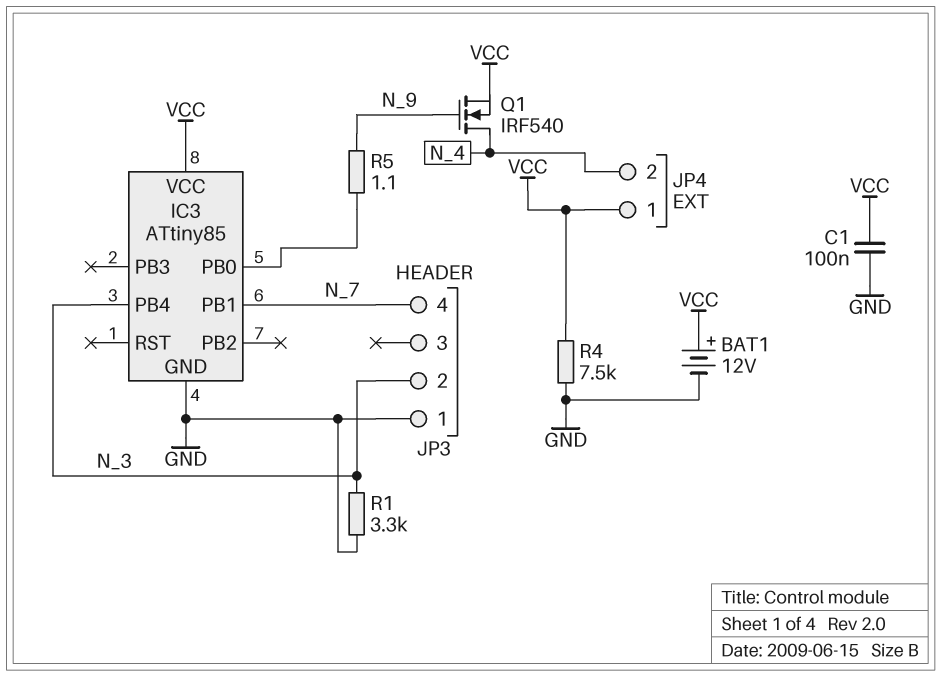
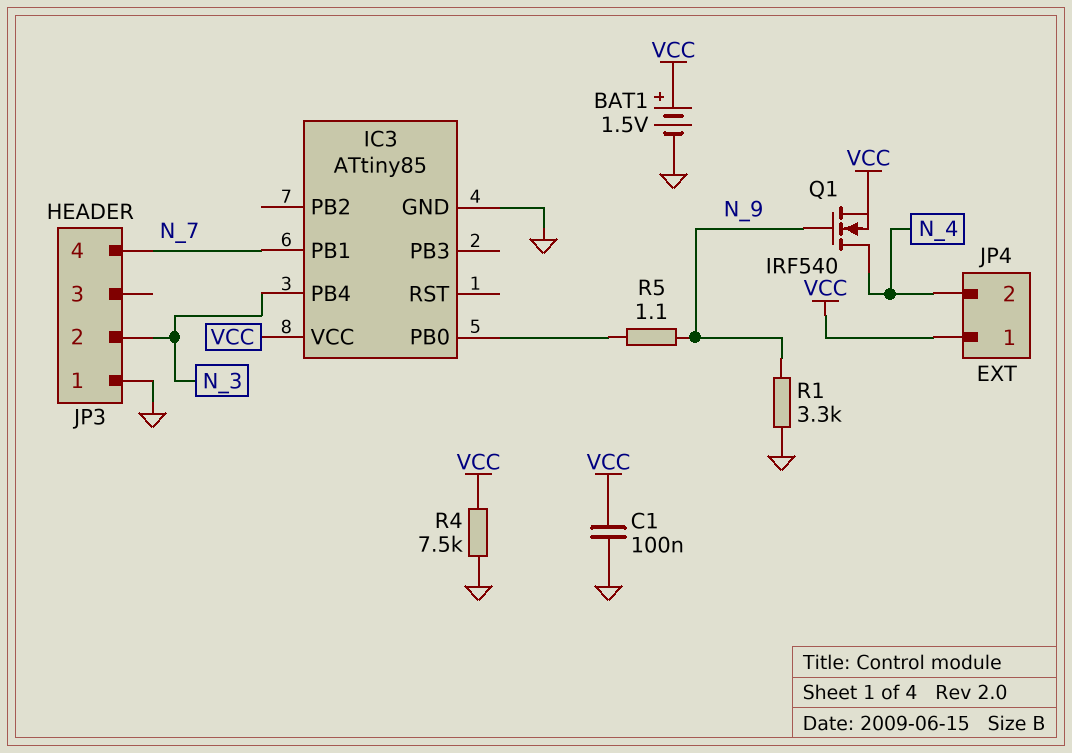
BAT1: 12V (plus VCC, minus GND) -> 1.5V (plus VCC, minus GND)
R1: 3.3k (GND, N_3) -> 3.3k (GND, N_9)

